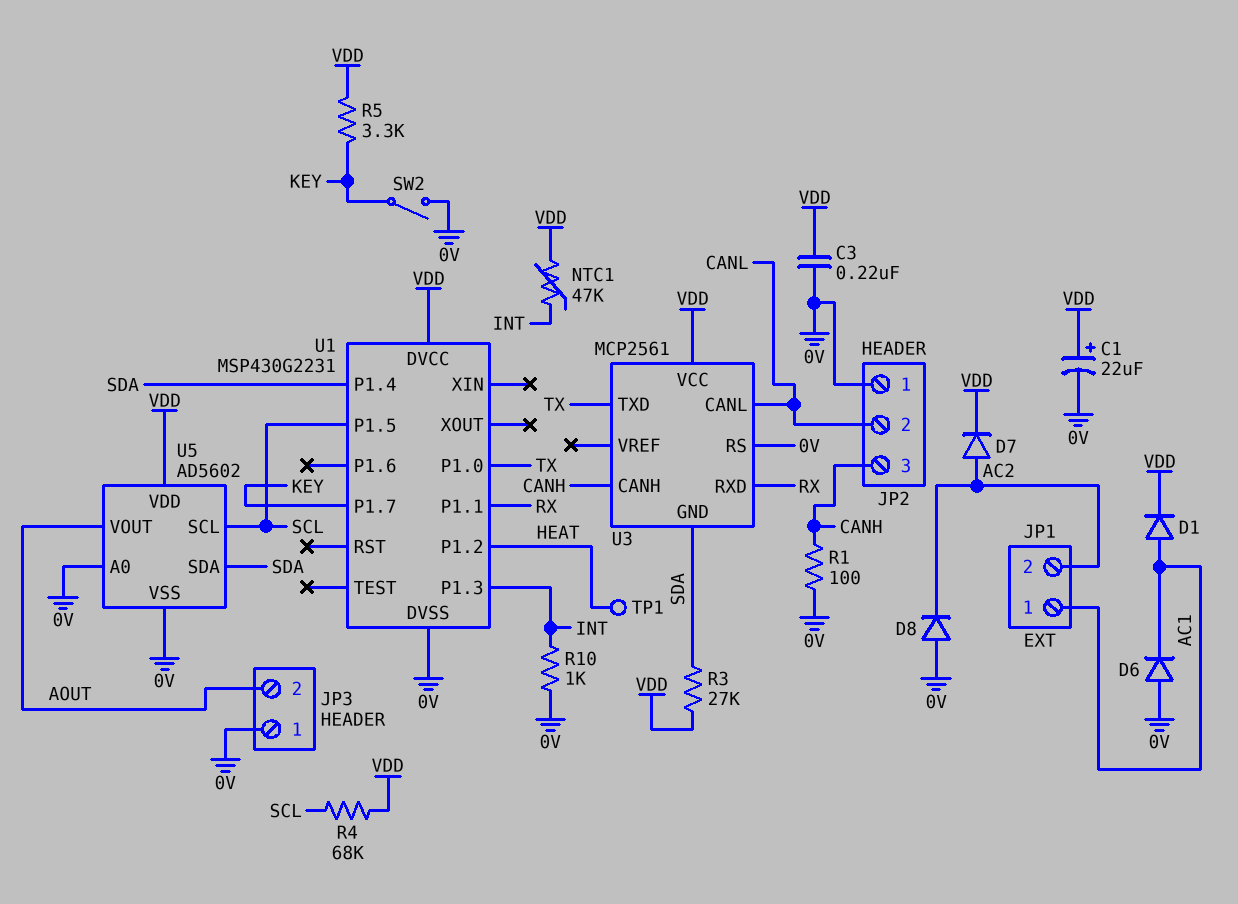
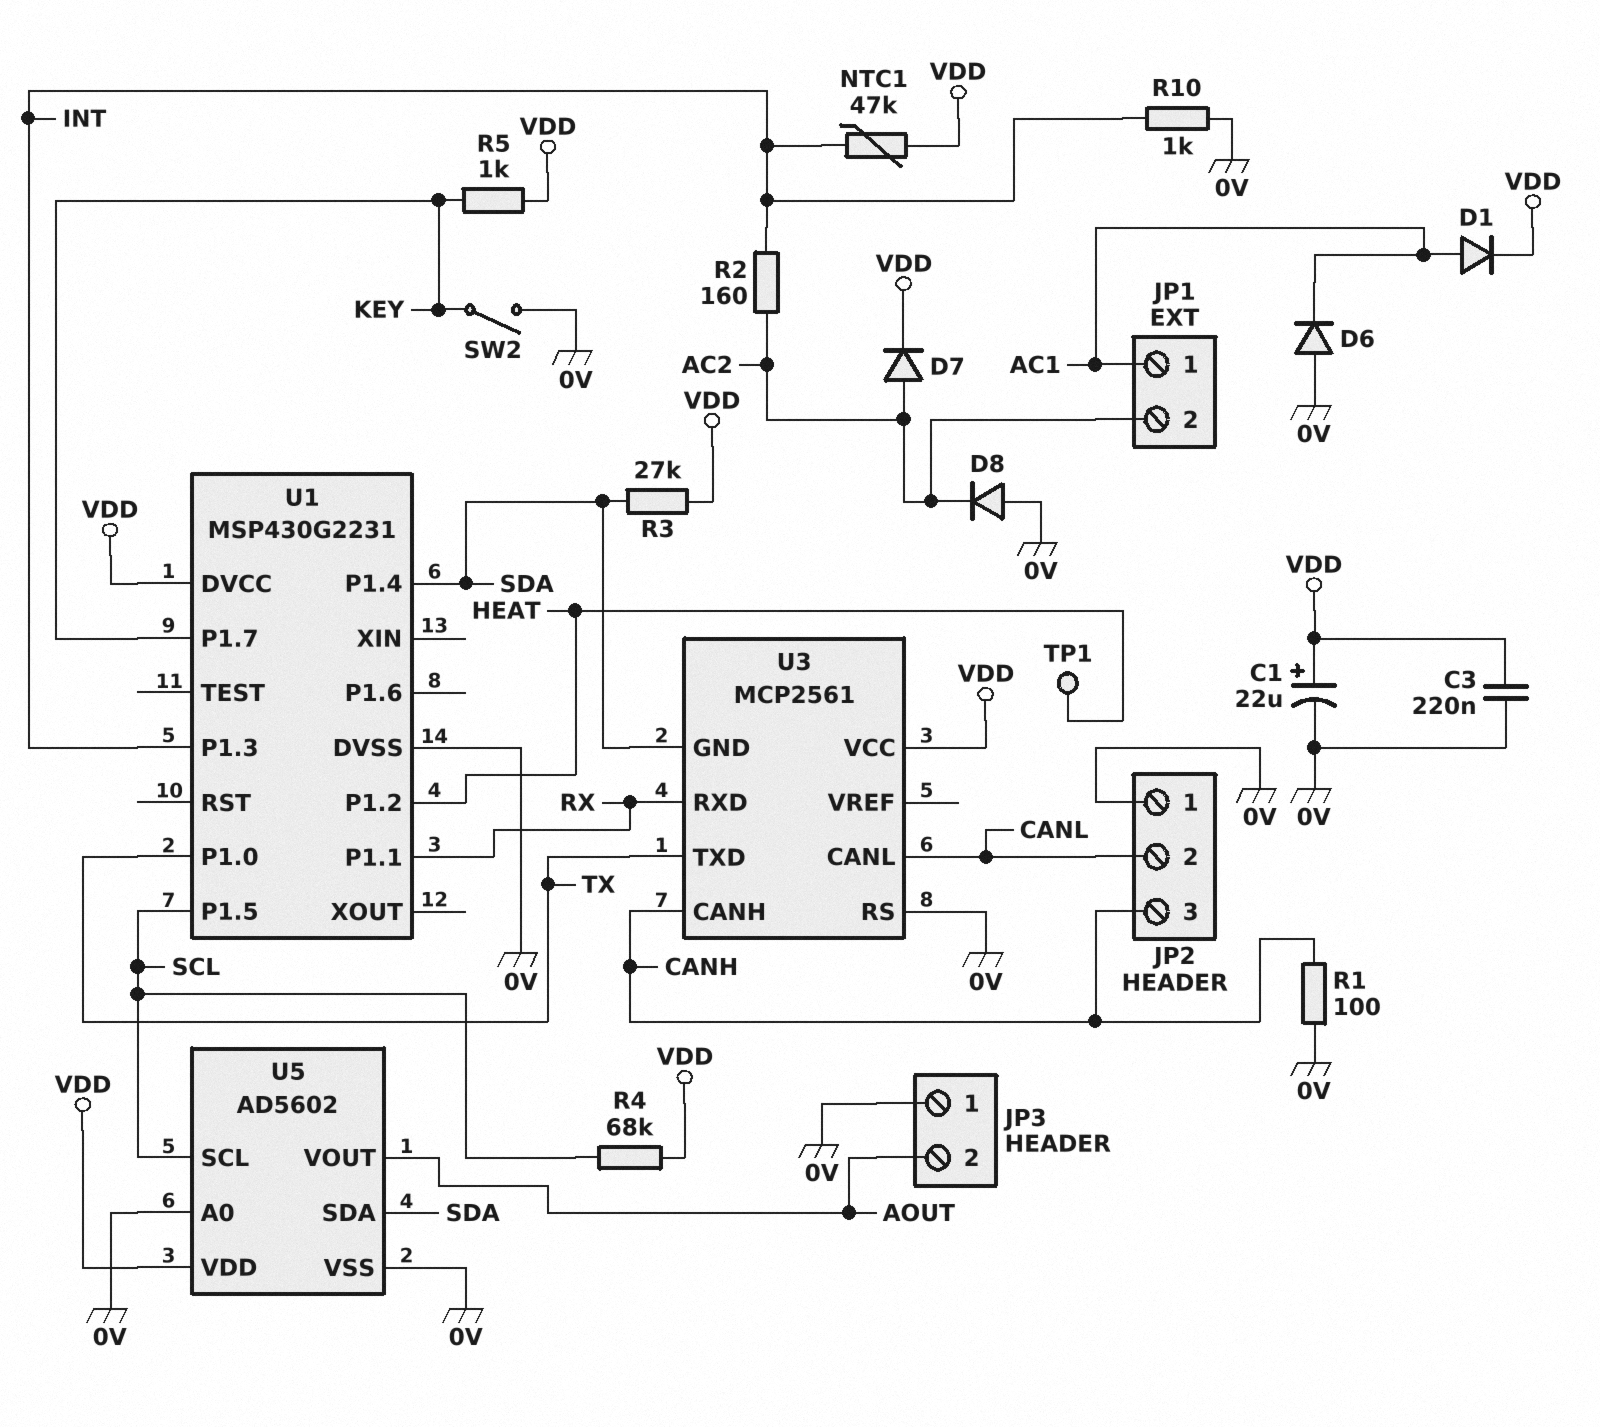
R2: none -> 160 (AC2, INT)
R5: 3.3k (KEY, VDD) -> 1k (KEY, VDD)

